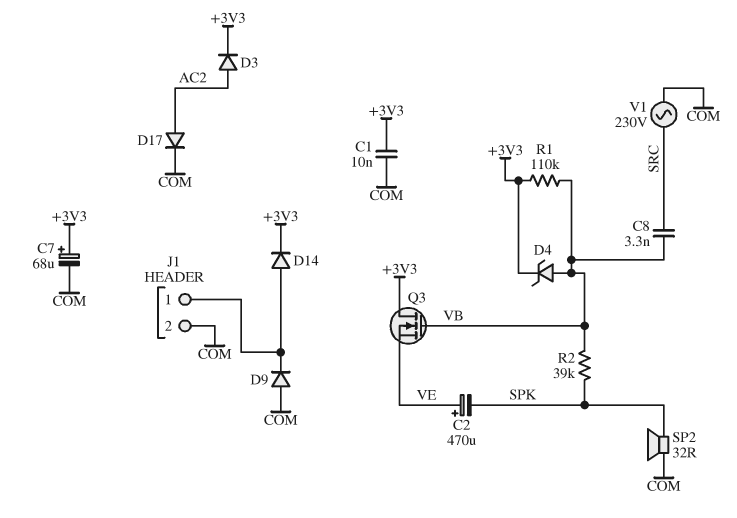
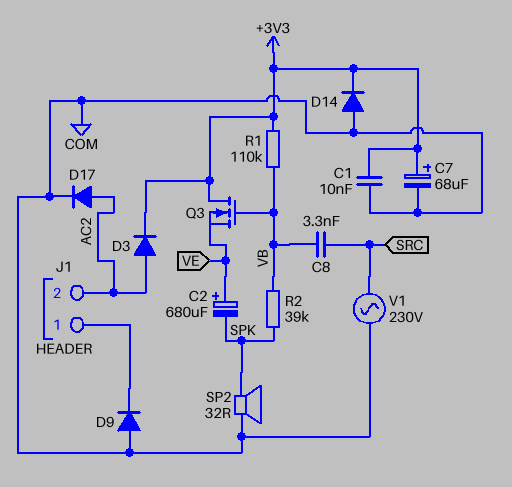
C2: 470uF (plus VE, minus SPK) -> 680uF (plus VE, minus SPK)
D4: zener (A VB, K +3V3) -> none
D14: diode (A J1/1, K +3V3) -> diode (A COM, K +3V3)
J1 pin 2: COM -> AC2

